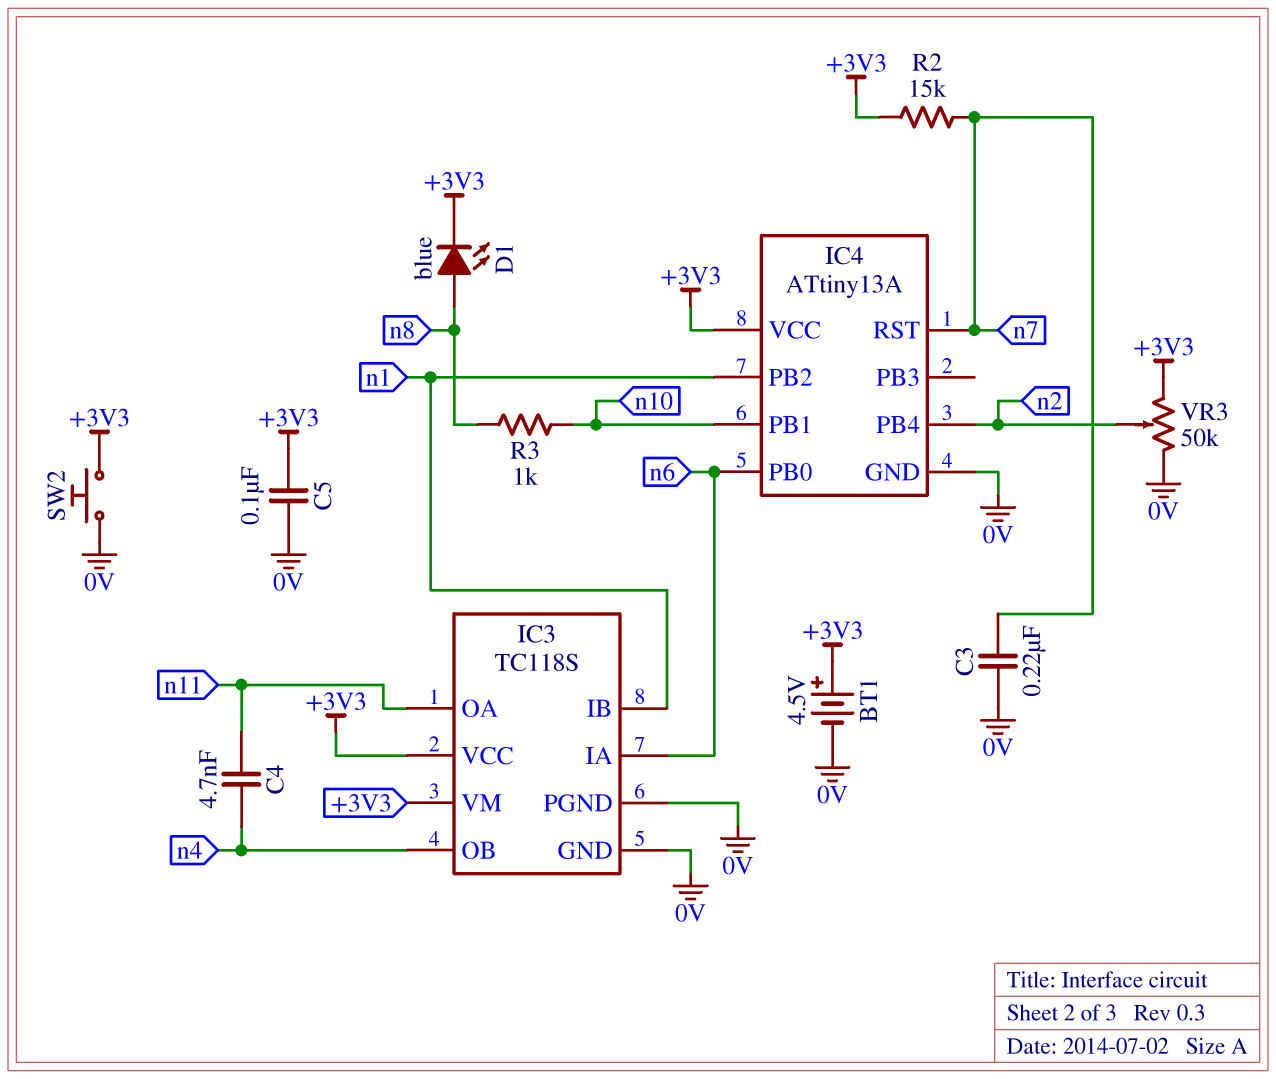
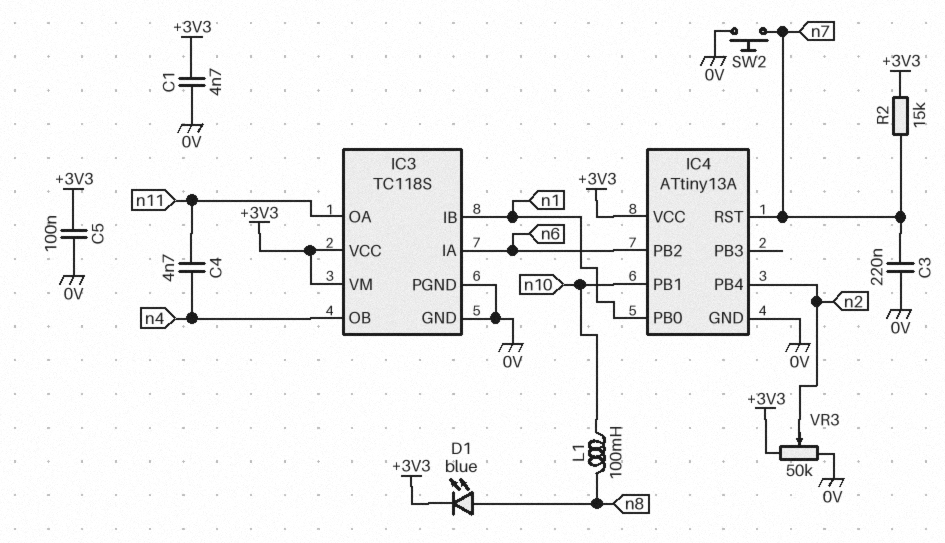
BT1: 4.5V (plus +3V3, minus 0V) -> none
C1: none -> 4.7nF (+3V3, 0V)
IC4 pin PB0: n6 -> n1
IC4 pin PB2: n1 -> n6
L1: none -> 100mH (n8, n10)
R3: 1k (n8, n10) -> none
SW2: button (+3V3, 0V) -> button (0V, n7)

